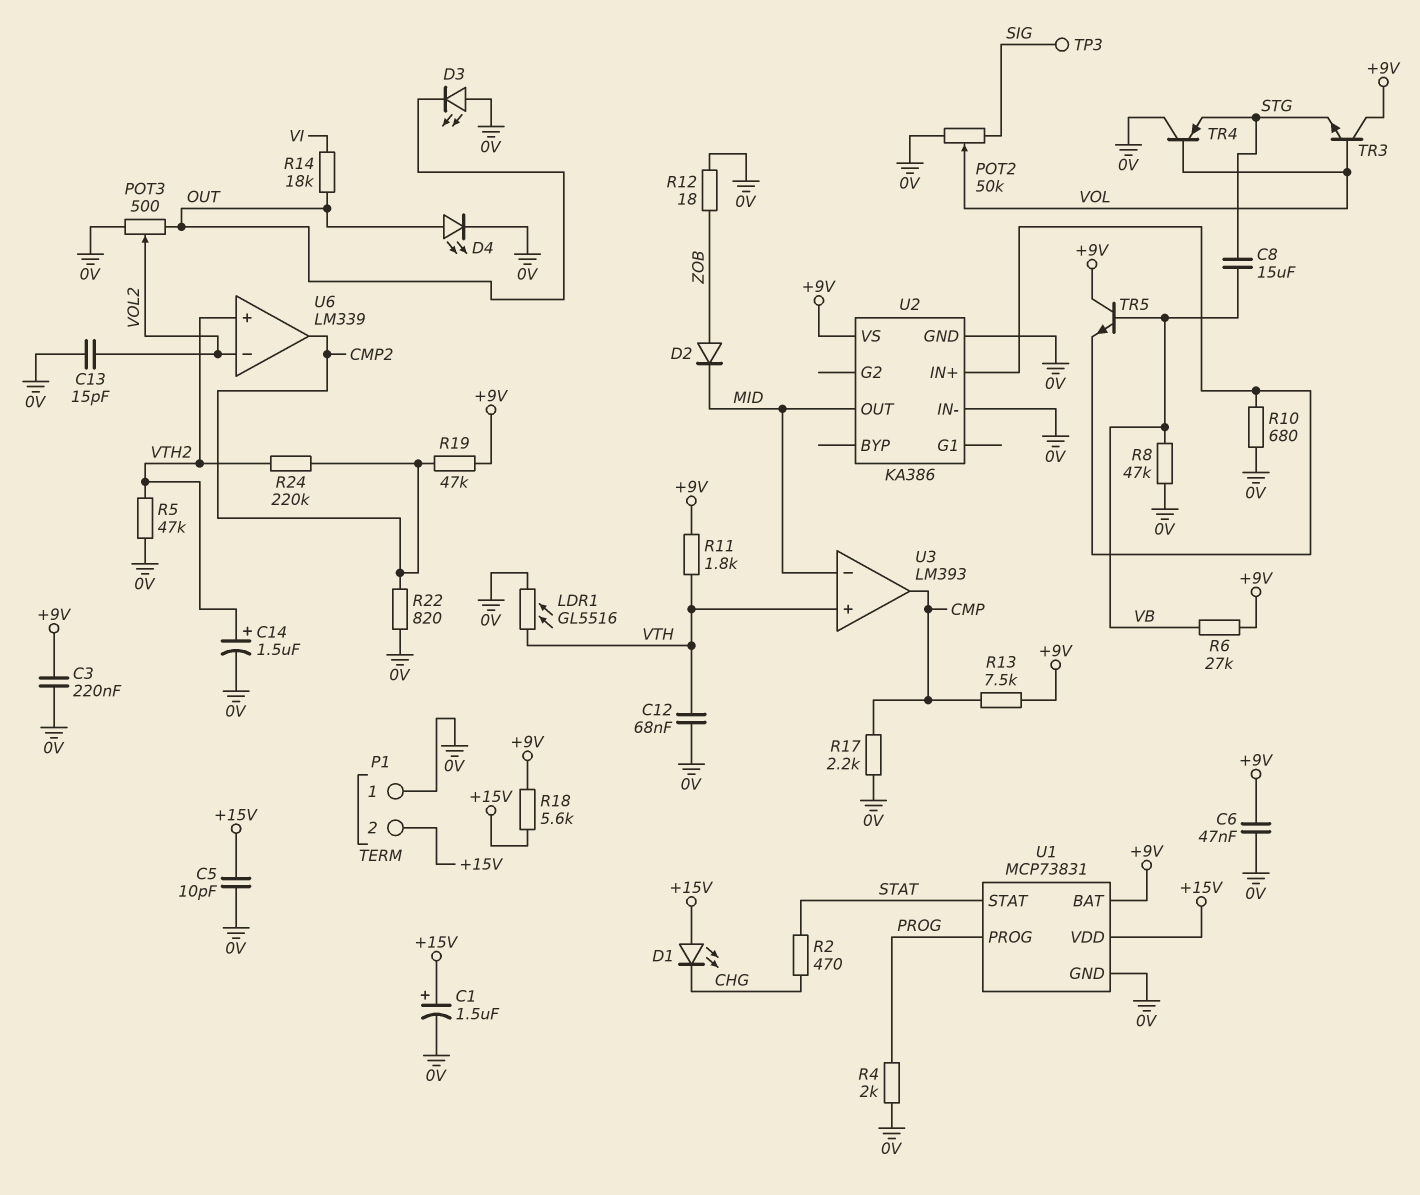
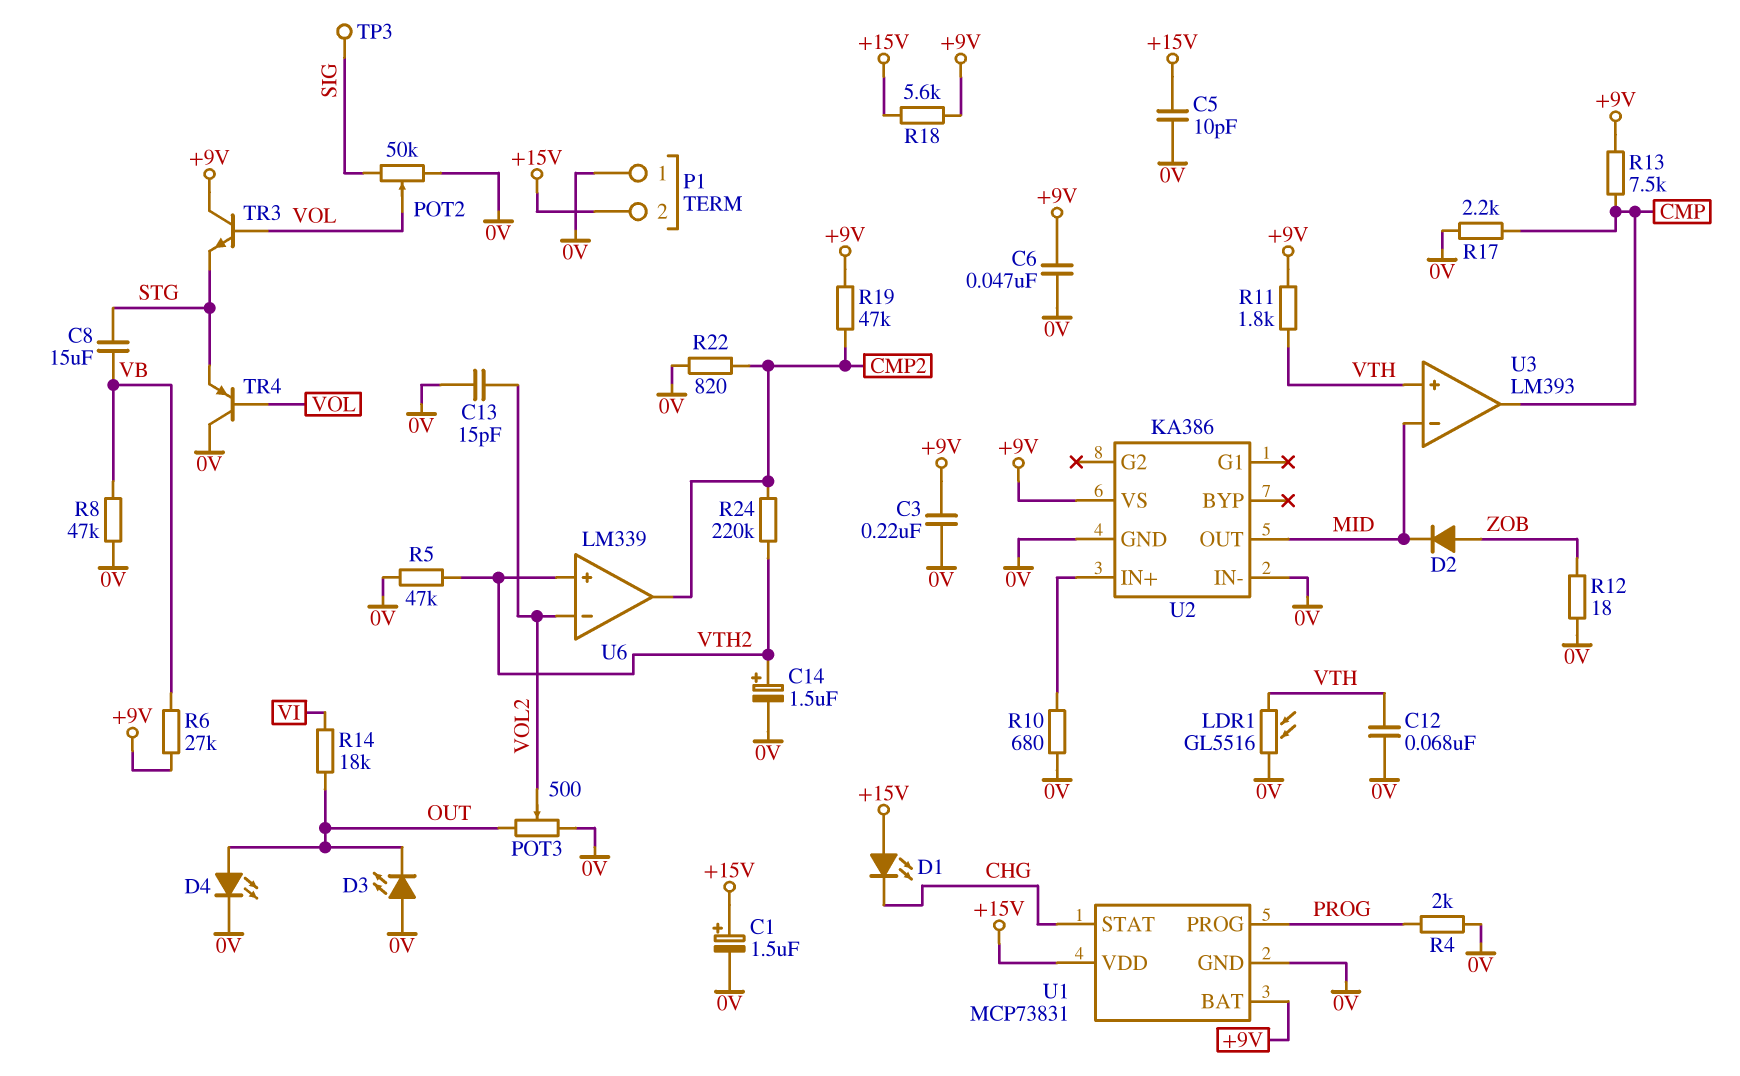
R2: 470 (CHG, STAT) -> none
TR5: NPN (B VB, C +9V, E U2/IN+) -> none
U1 pin STAT: STAT -> CHG

